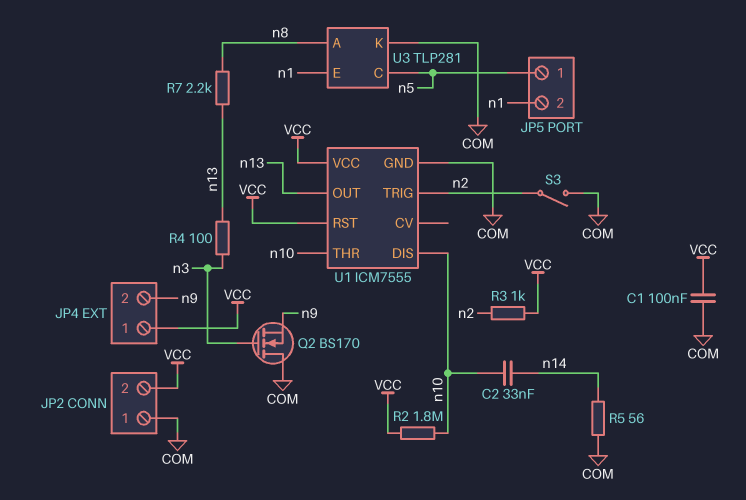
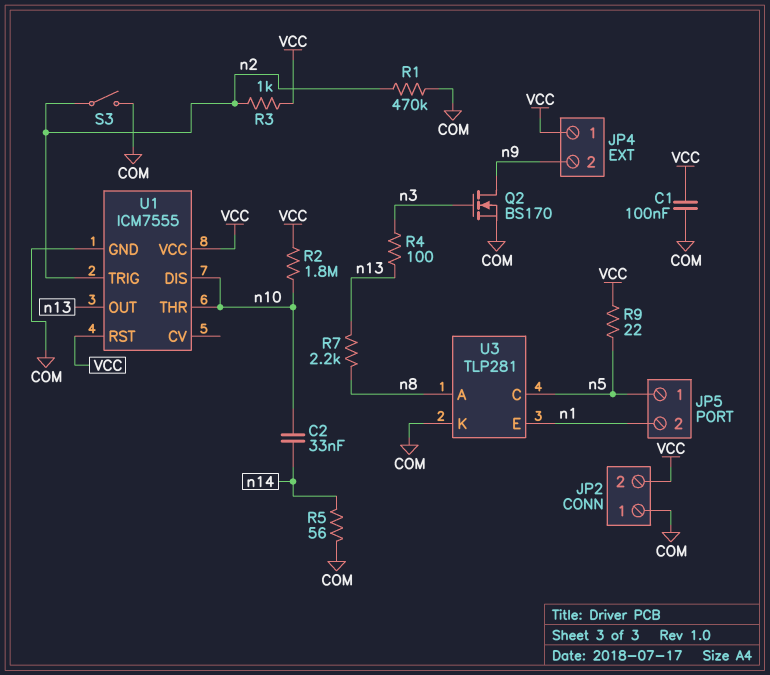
Q2: NMOS BS170 (G n3, D COM, S n9) -> NMOS BS170 (G n3, D n9, S COM)
R1: none -> 470k (COM, n2)
R9: none -> 22 (VCC, n5)

